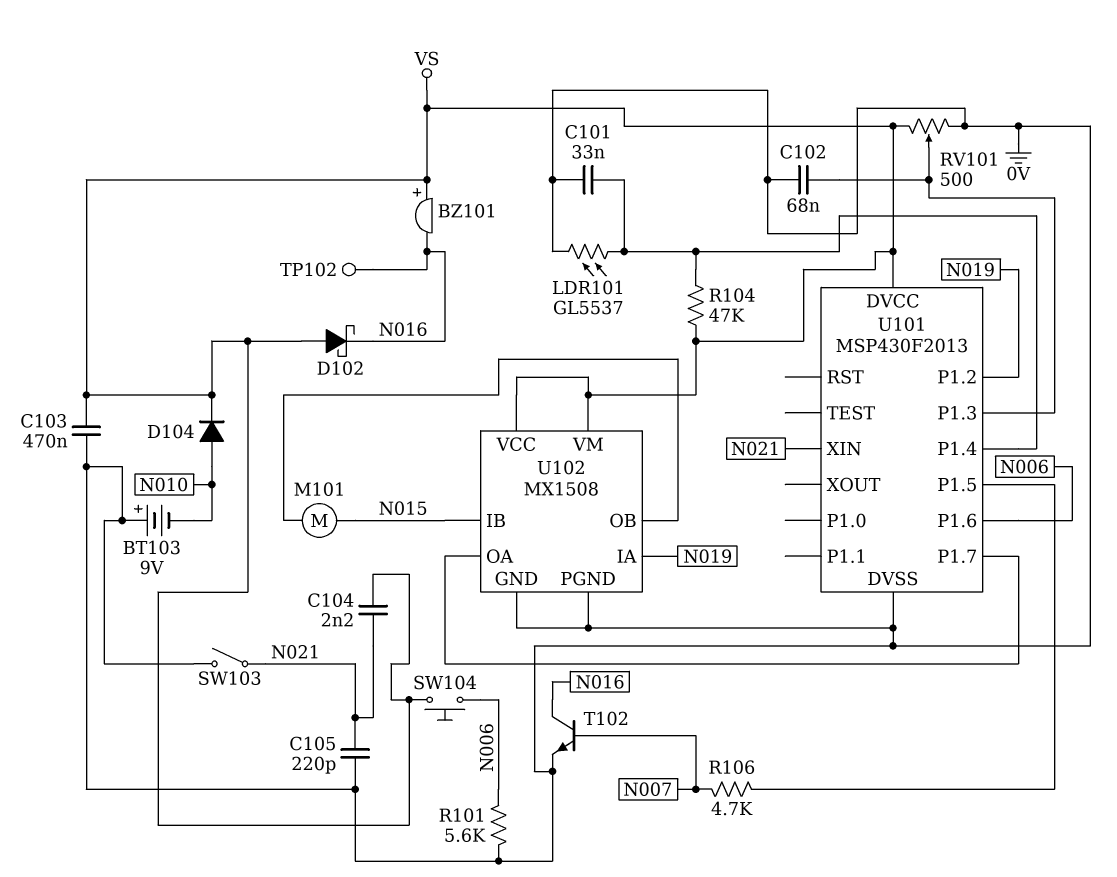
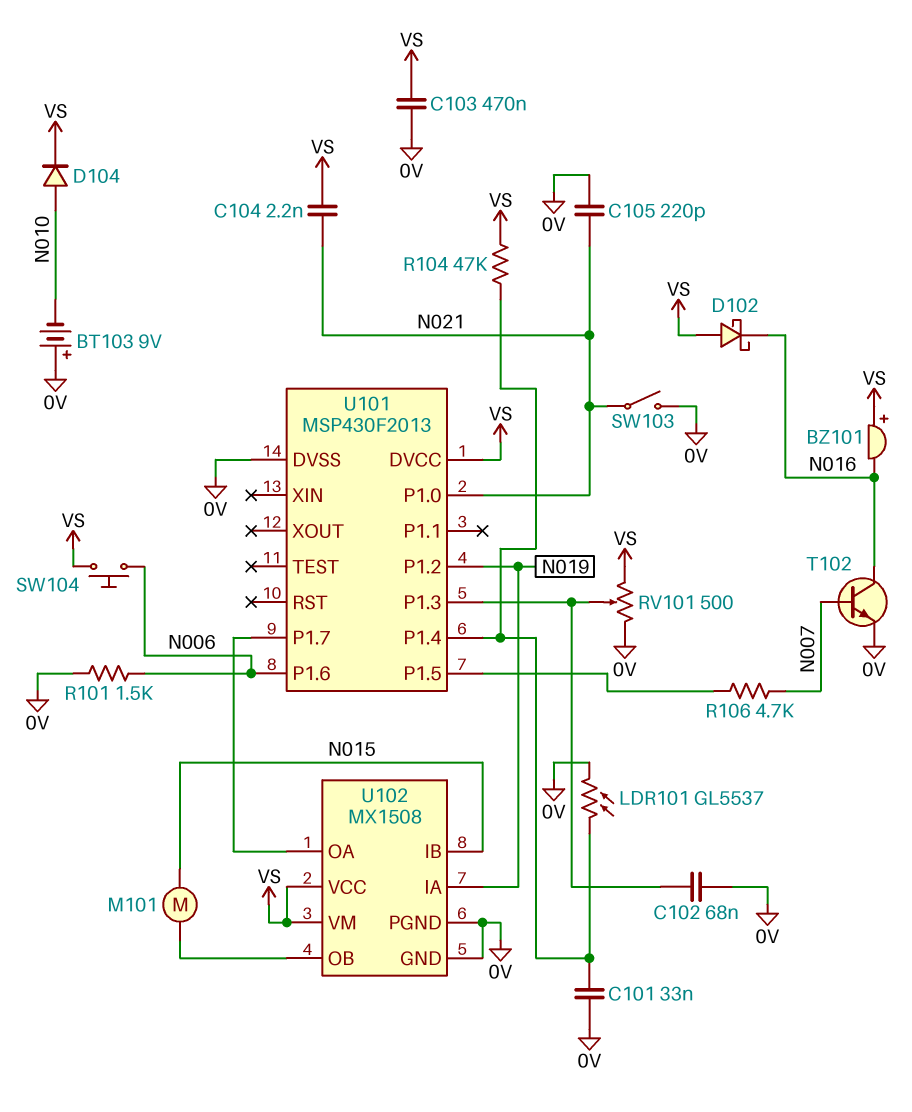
R101: 5.6k (0V, N006) -> 1.5k (0V, N006)
TP102: test point (N016) -> none
U101 pin P1.0: none -> N021
U101 pin XIN: N021 -> none

